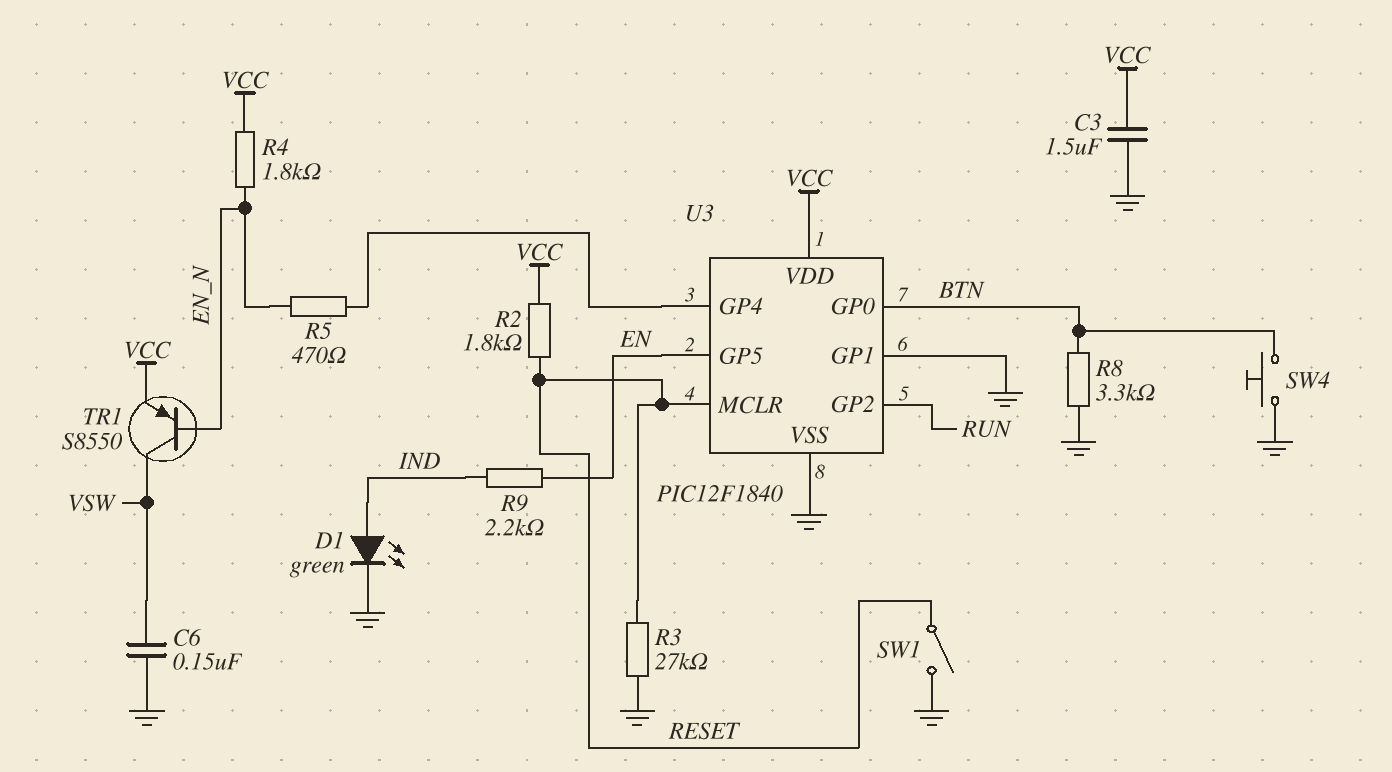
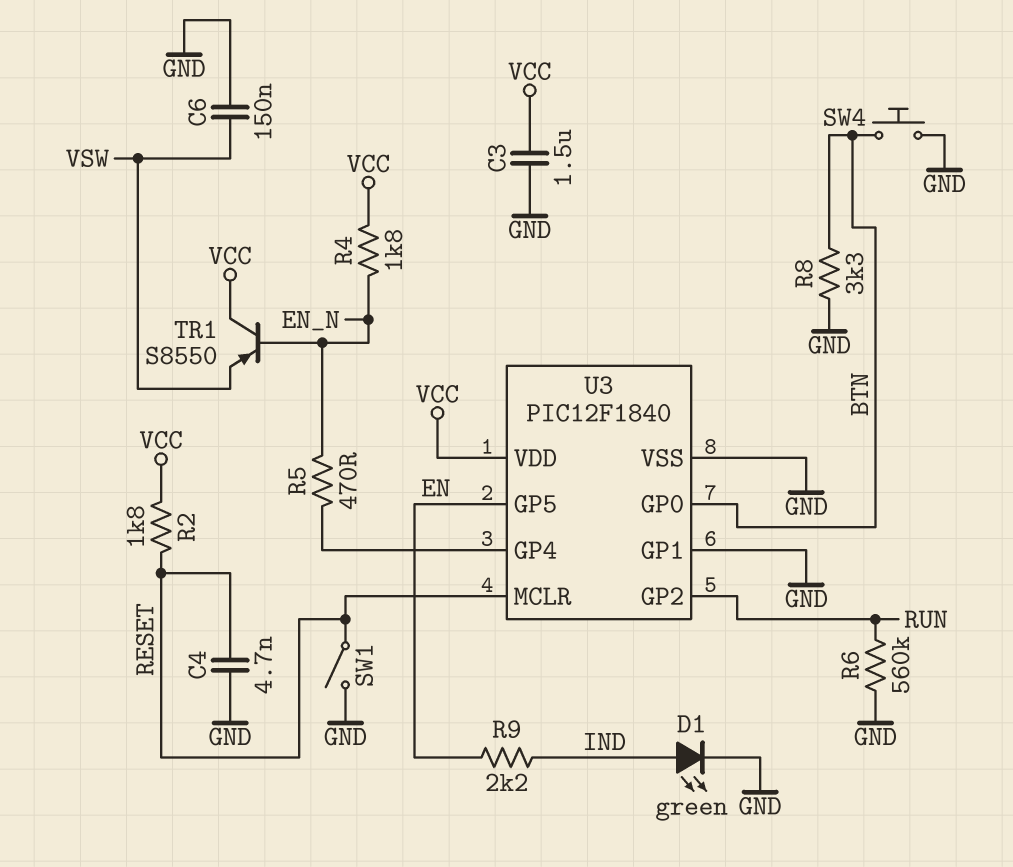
C4: none -> 4.7nF (GND, RESET)
R3: 27k (GND, RESET) -> none
R6: none -> 560k (GND, RUN)
TR1: PNP S8550 (B EN_N, C VSW, E VCC) -> PNP S8550 (B EN_N, C VCC, E VSW)

